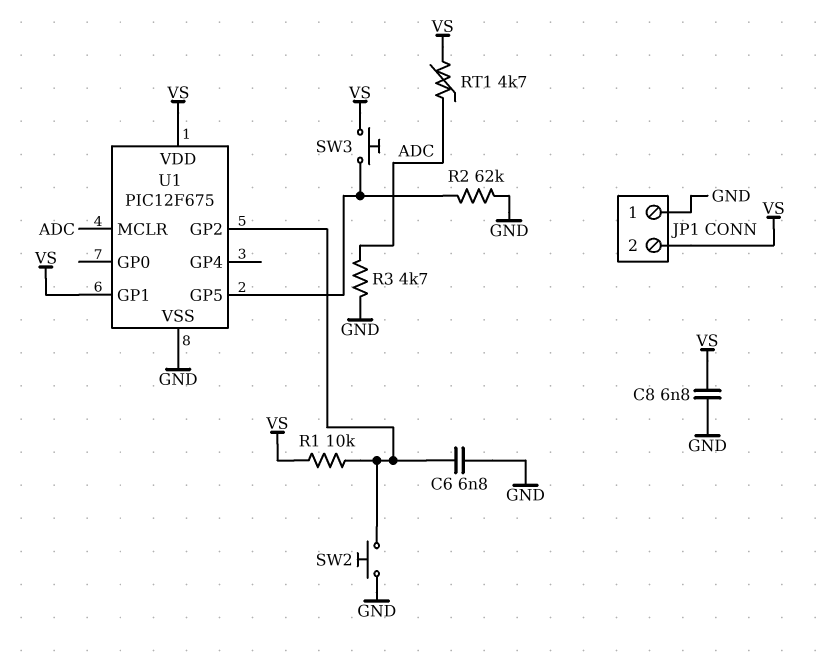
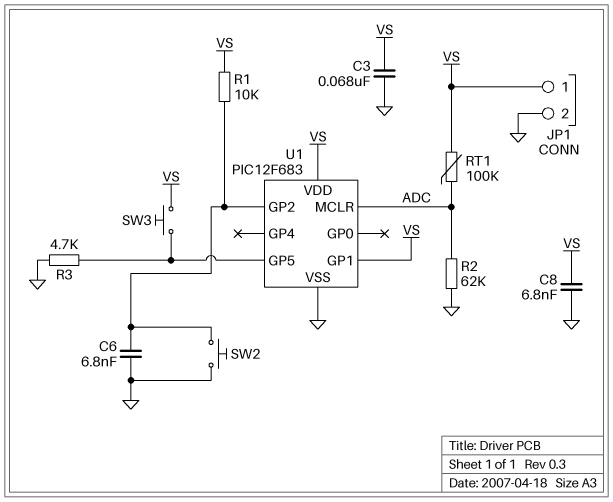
C3: none -> 68nF (GND, VS)
JP1 pin 1: GND -> VS
JP1 pin 2: VS -> GND
R2: 62k (GND, U1/GP5) -> 62k (ADC, GND)
R3: 4.7k (ADC, GND) -> 4.7k (GND, U1/GP5)
RT1: 4.7k (ADC, VS) -> 100k (ADC, VS)
U1: PIC12F675 -> PIC12F683

